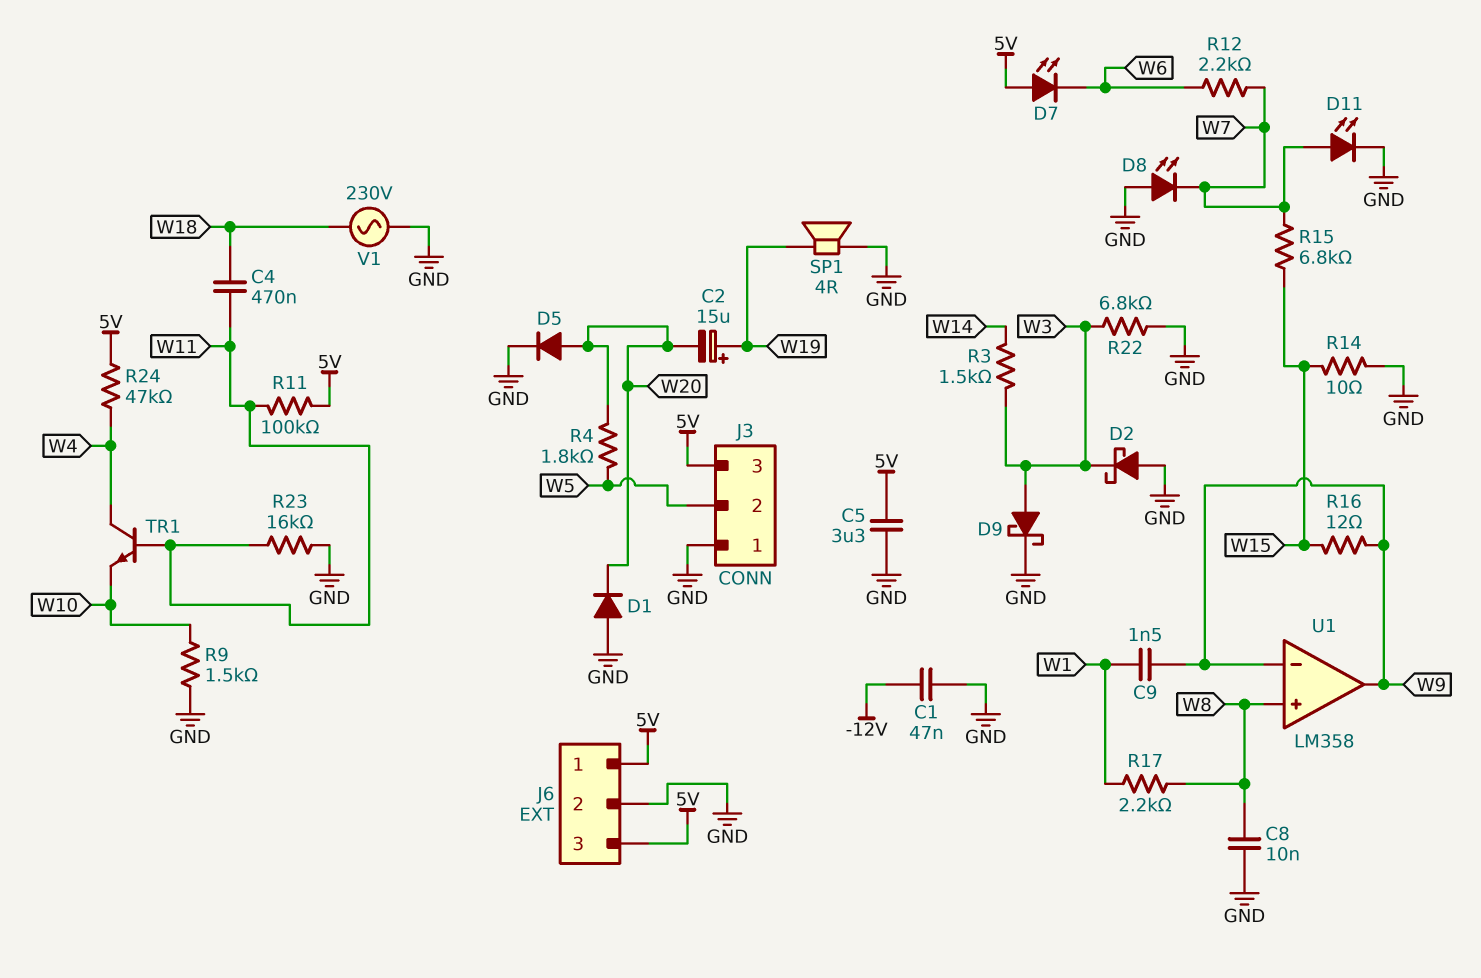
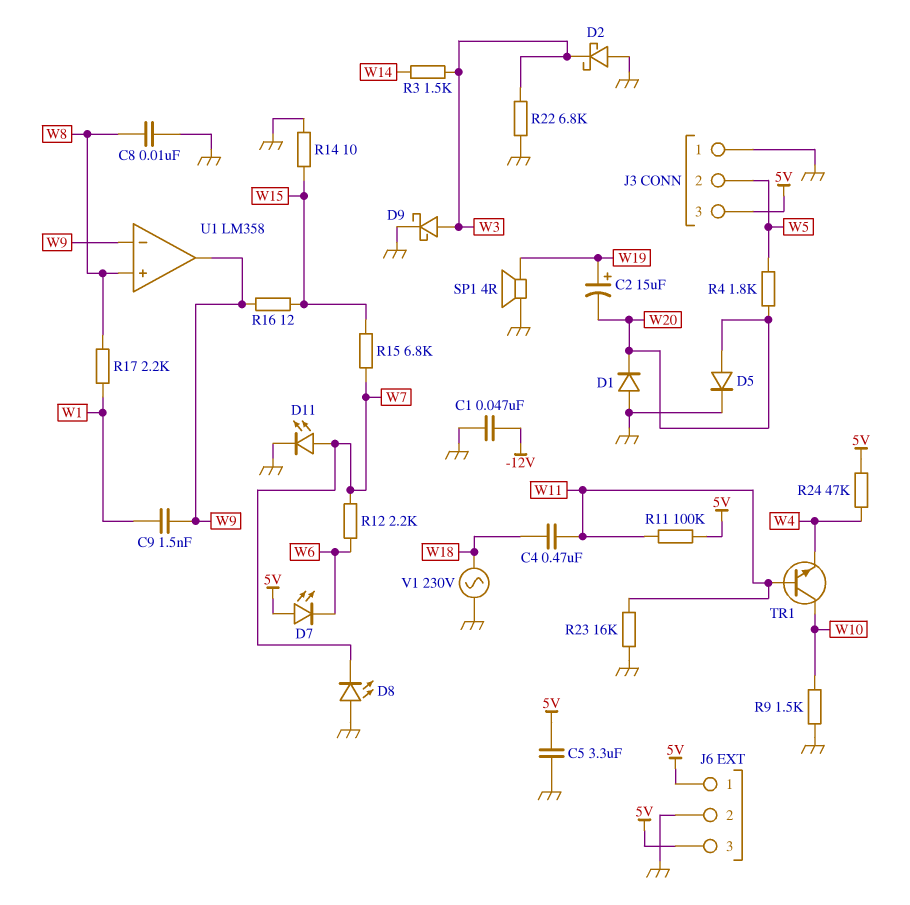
TR1: NPN (B W11, C W4, E W10) -> NPN (B W11, C W10, E W4)

